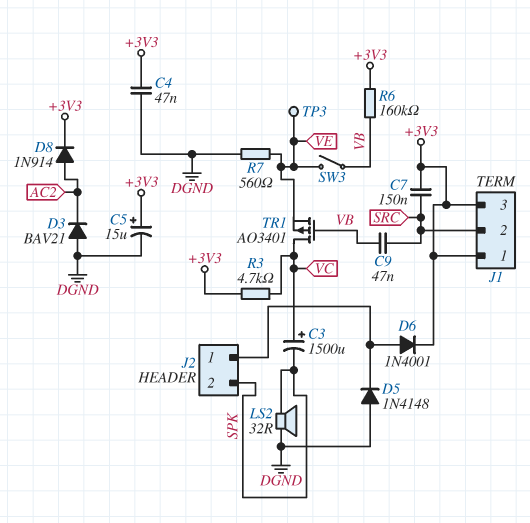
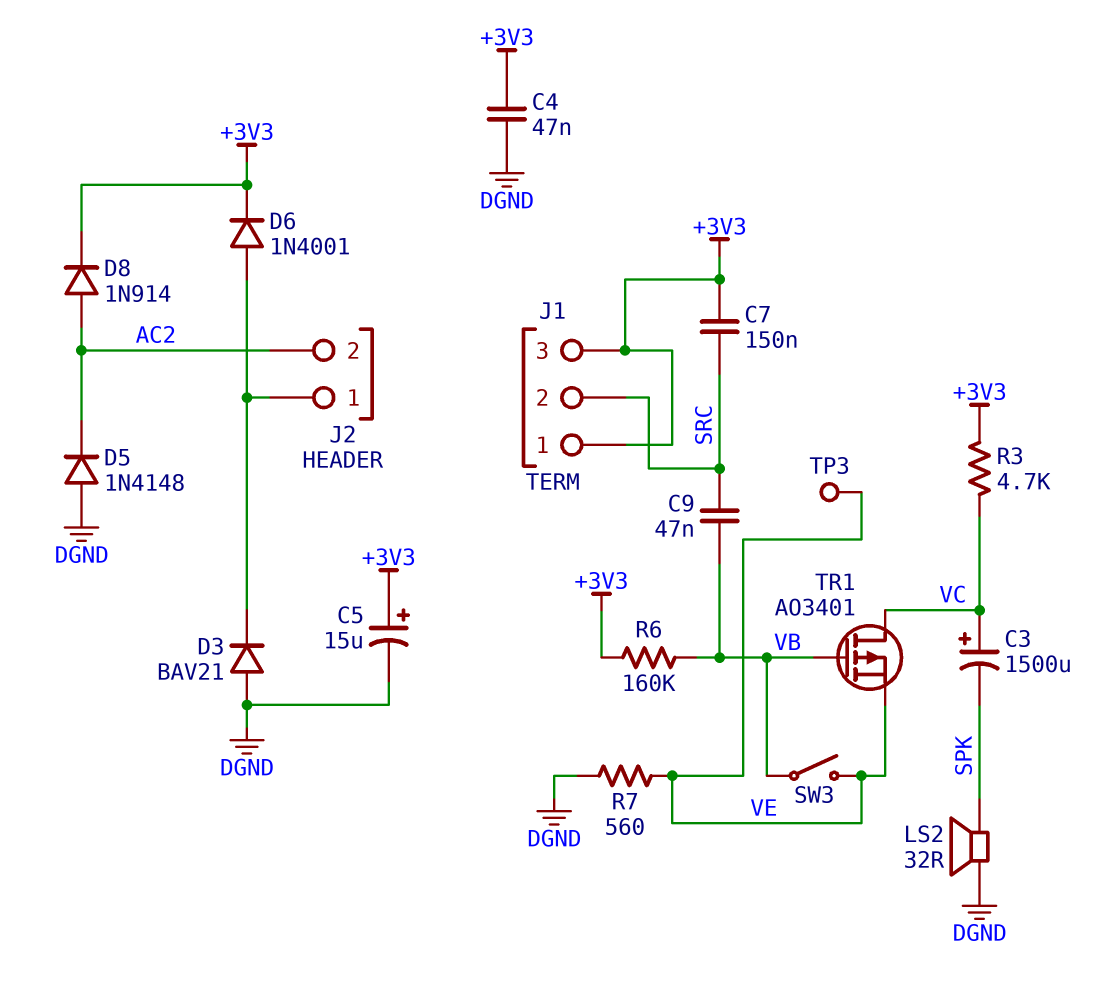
D3: diode BAV21 (A DGND, K AC2) -> diode BAV21 (A DGND, K J2/1)
D5: diode 1N4148 (A DGND, K J2/1) -> diode 1N4148 (A DGND, K AC2)
J2 pin 2: SPK -> AC2

